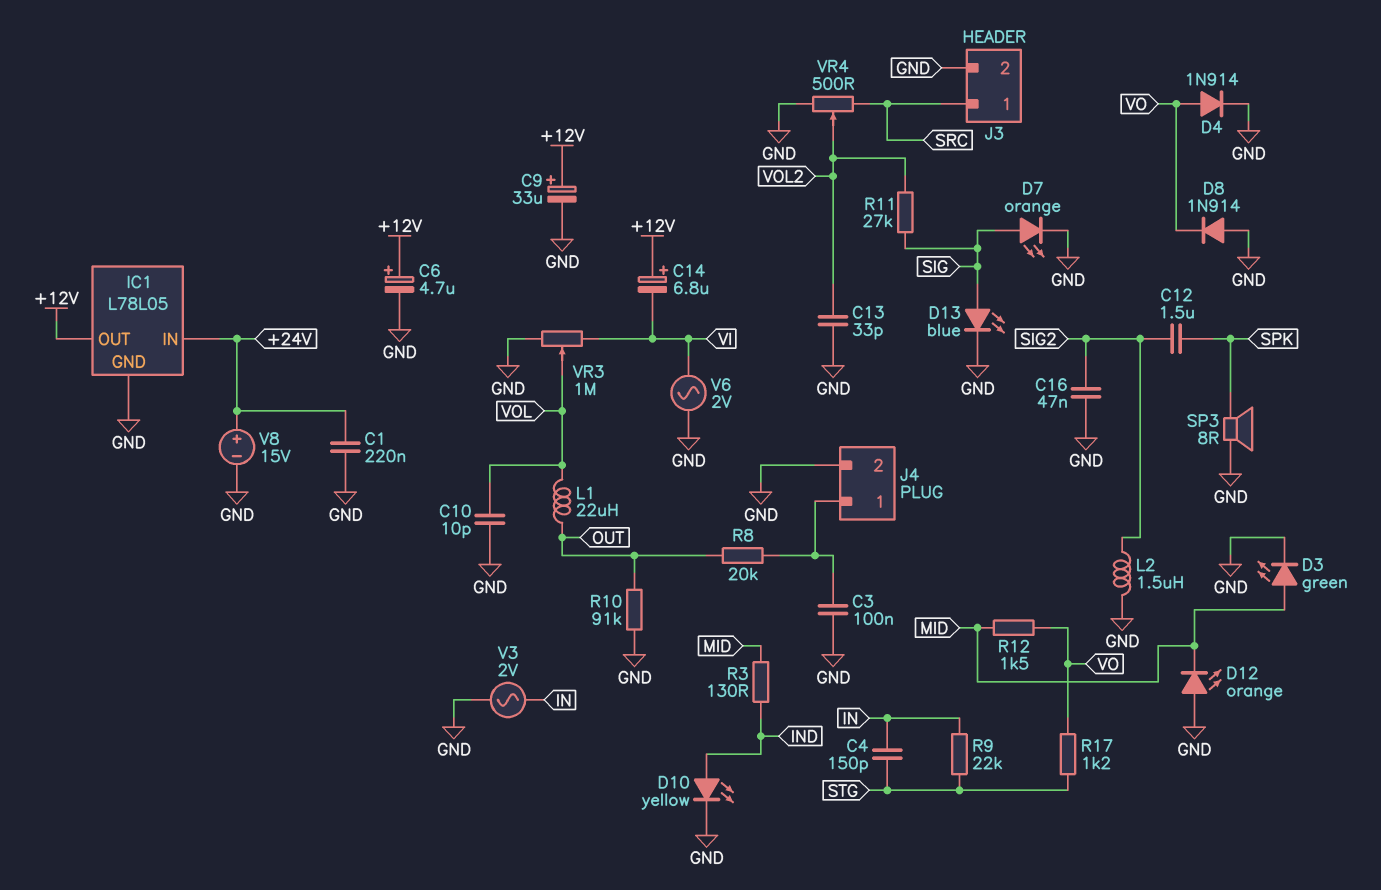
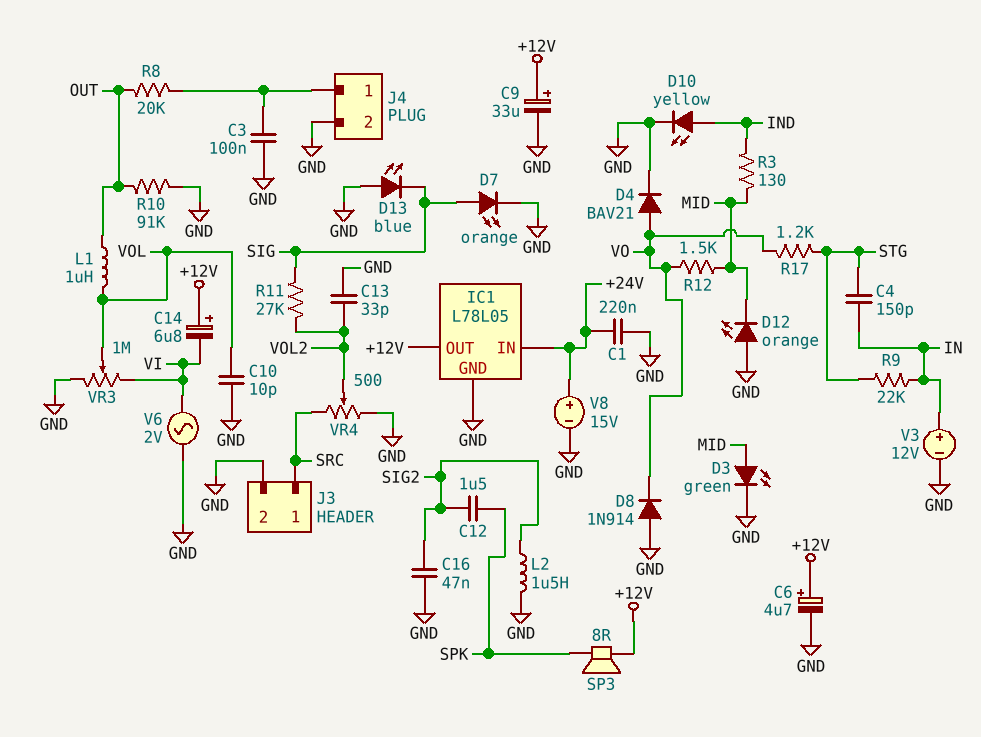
D4: diode 1N914 (A VO, K GND) -> diode BAV21 (A VO, K GND)
D13: LED blue (A SIG, K GND) -> LED blue (A GND, K SIG)
L1: 22uH (OUT, VOL) -> 1uH (OUT, VOL)
SP3: speaker 8R (GND, SPK) -> speaker 8R (+12V, SPK)
V3: AC 2V (GND, IN) -> 12V (plus IN, minus GND)

